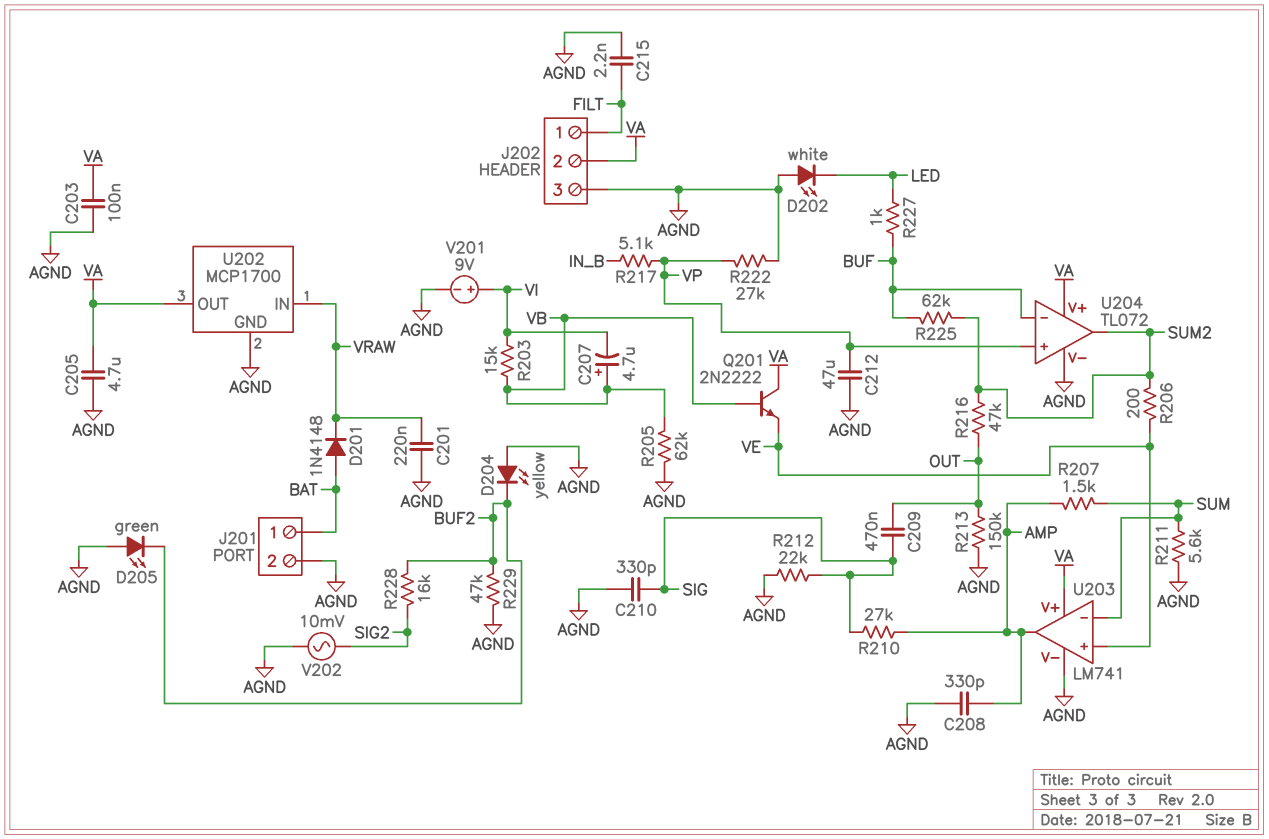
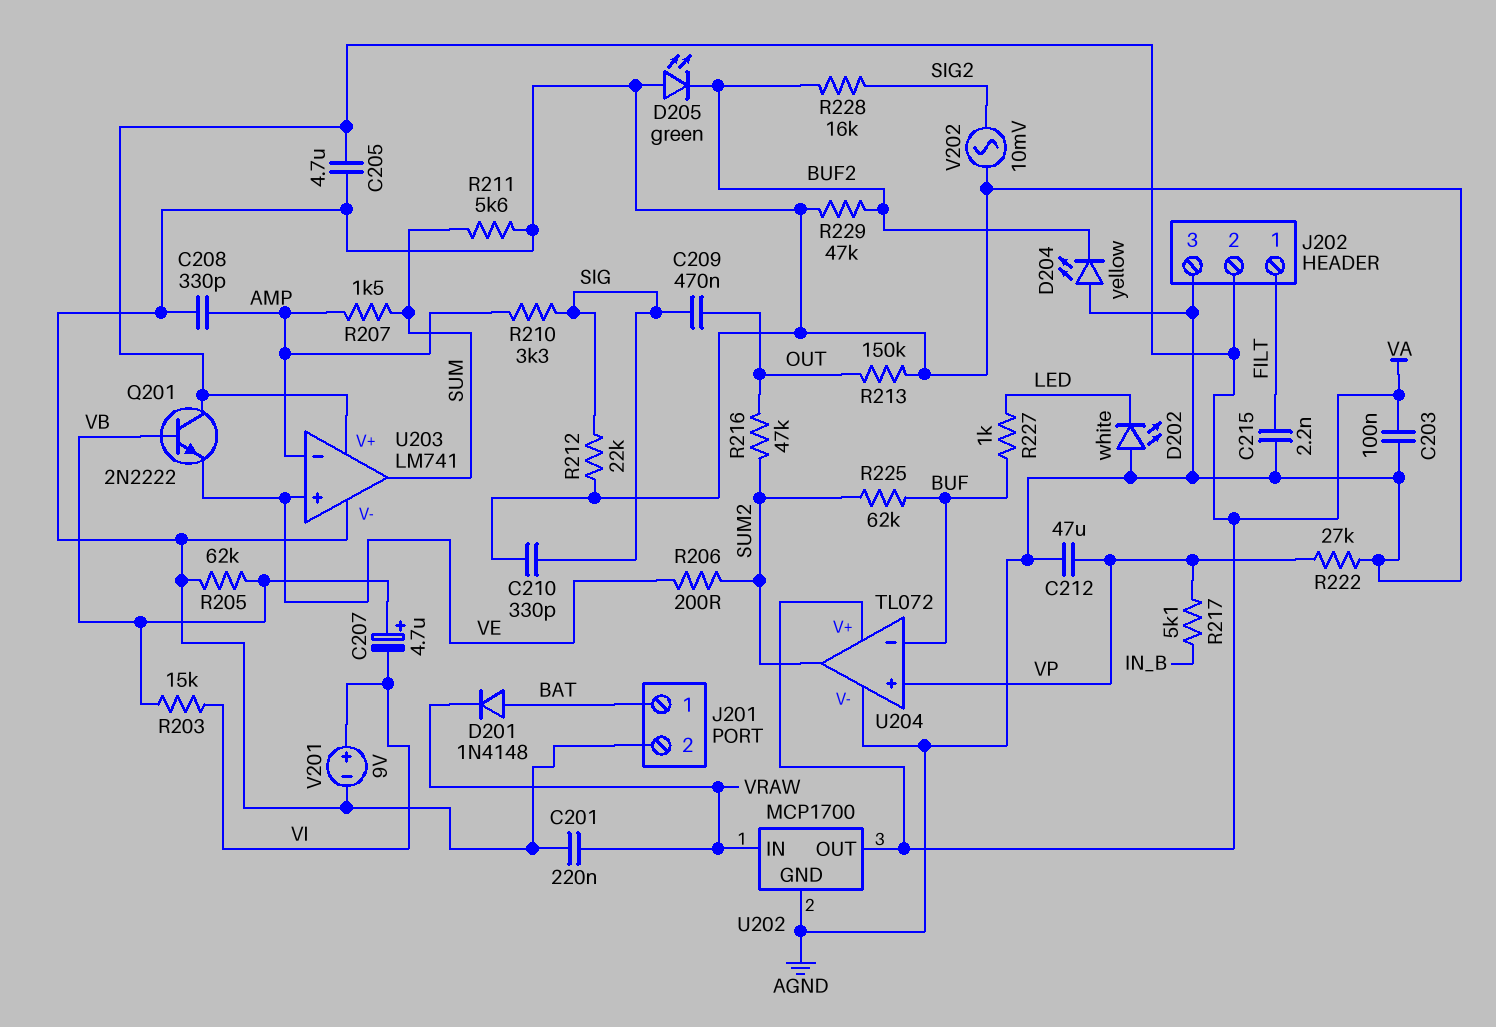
R210: 27k (AMP, SIG) -> 3.3k (AMP, SIG)
U203 pin in-: SUM -> AMP
U203 pin out: AMP -> SUM

